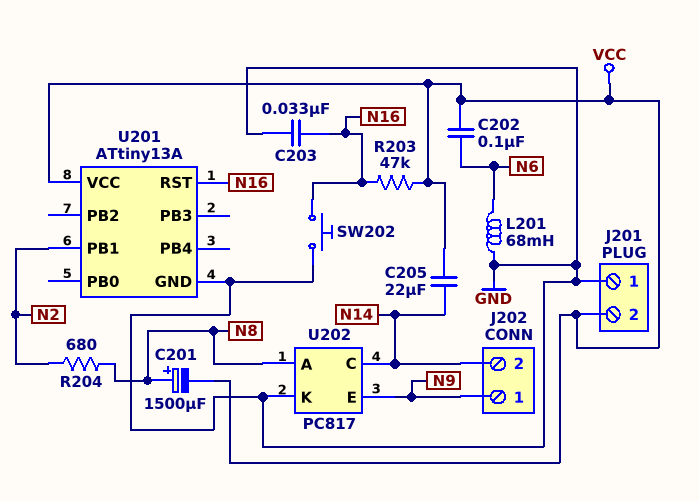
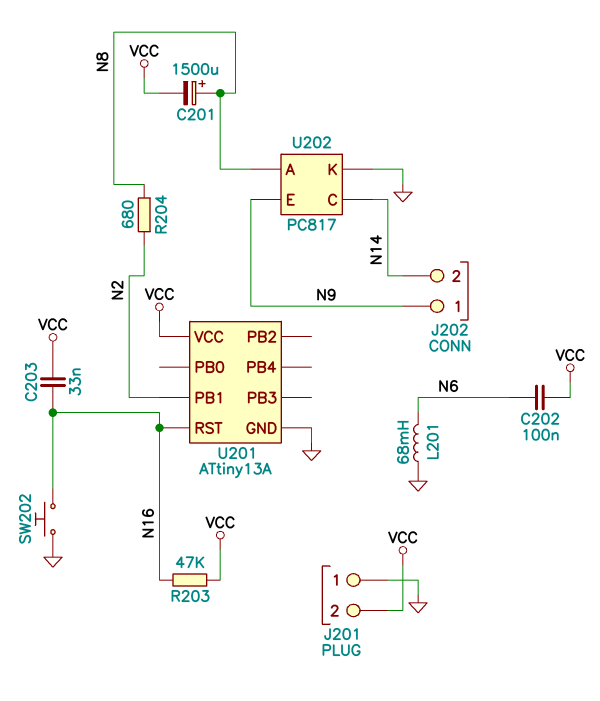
C203: 33nF (GND, N16) -> 33nF (N16, VCC)
C205: 22uF (N14, VCC) -> none

